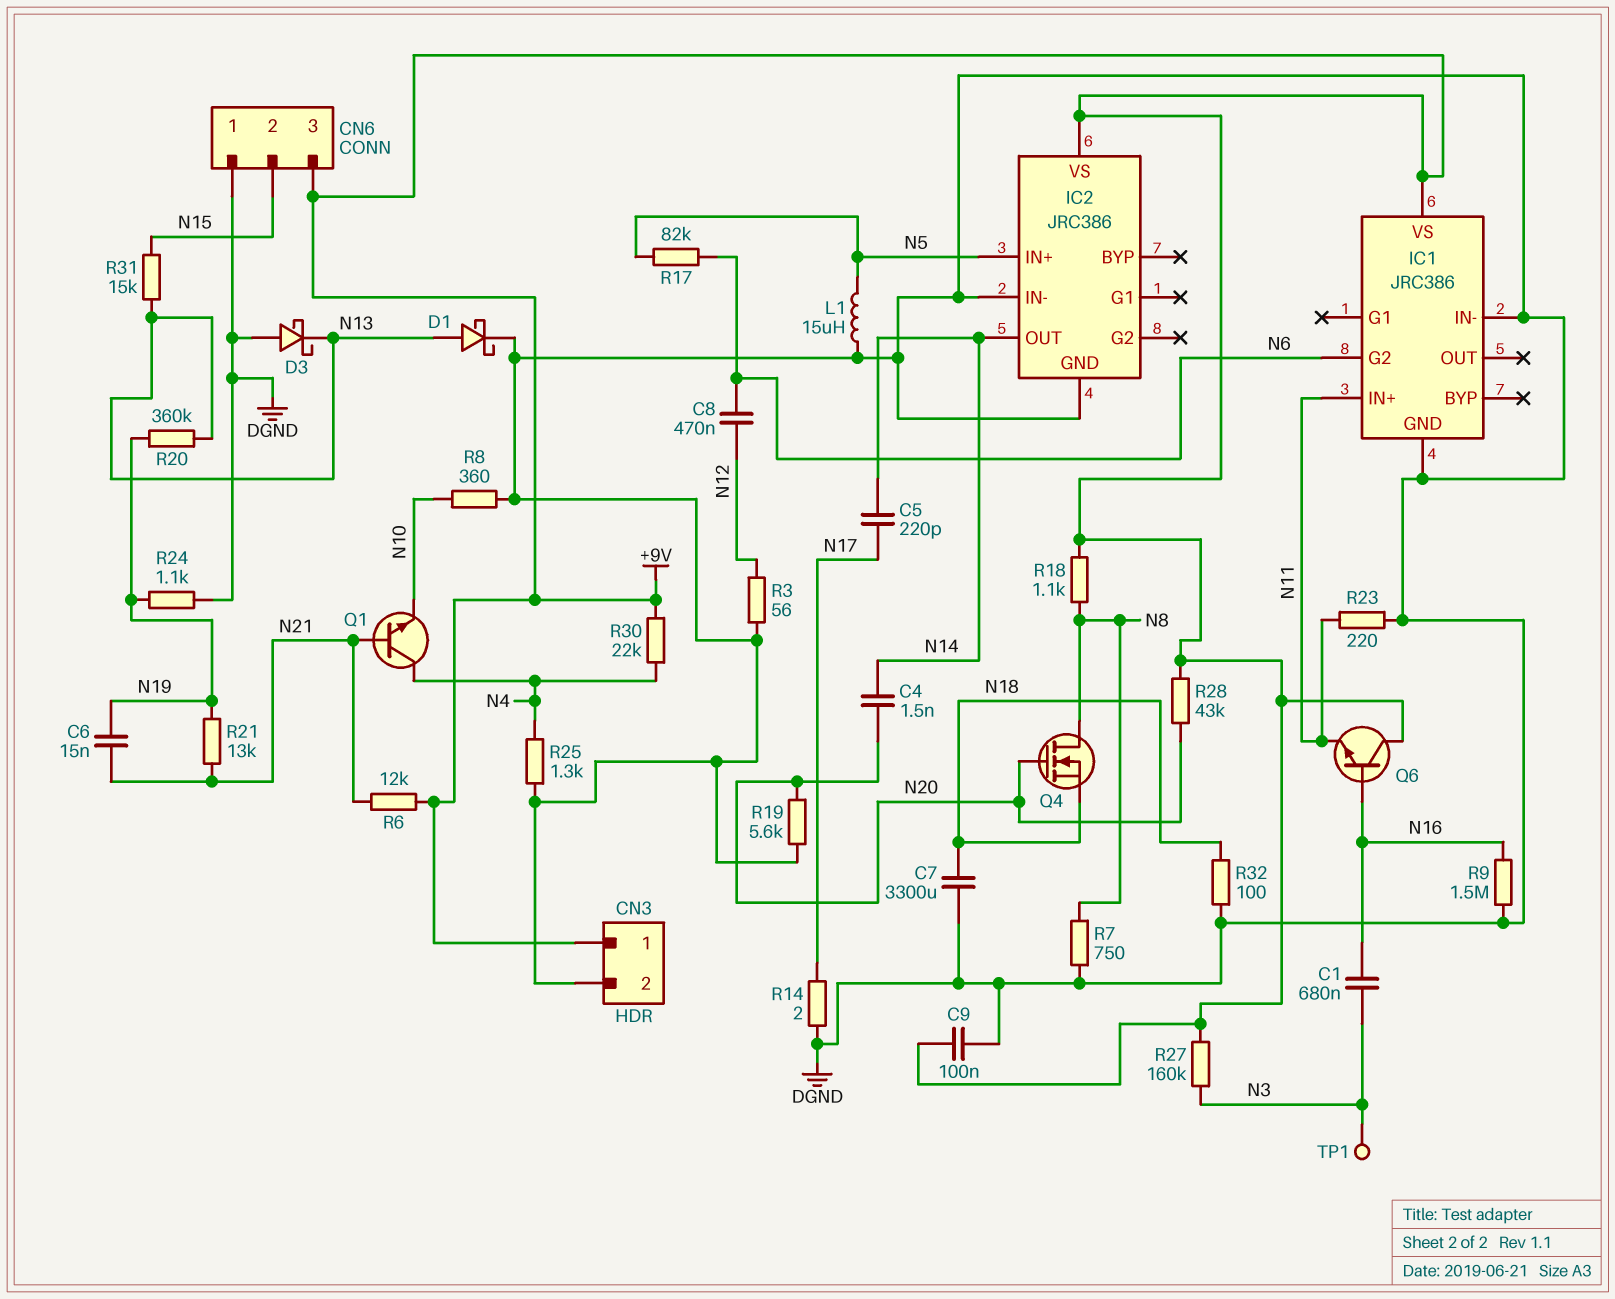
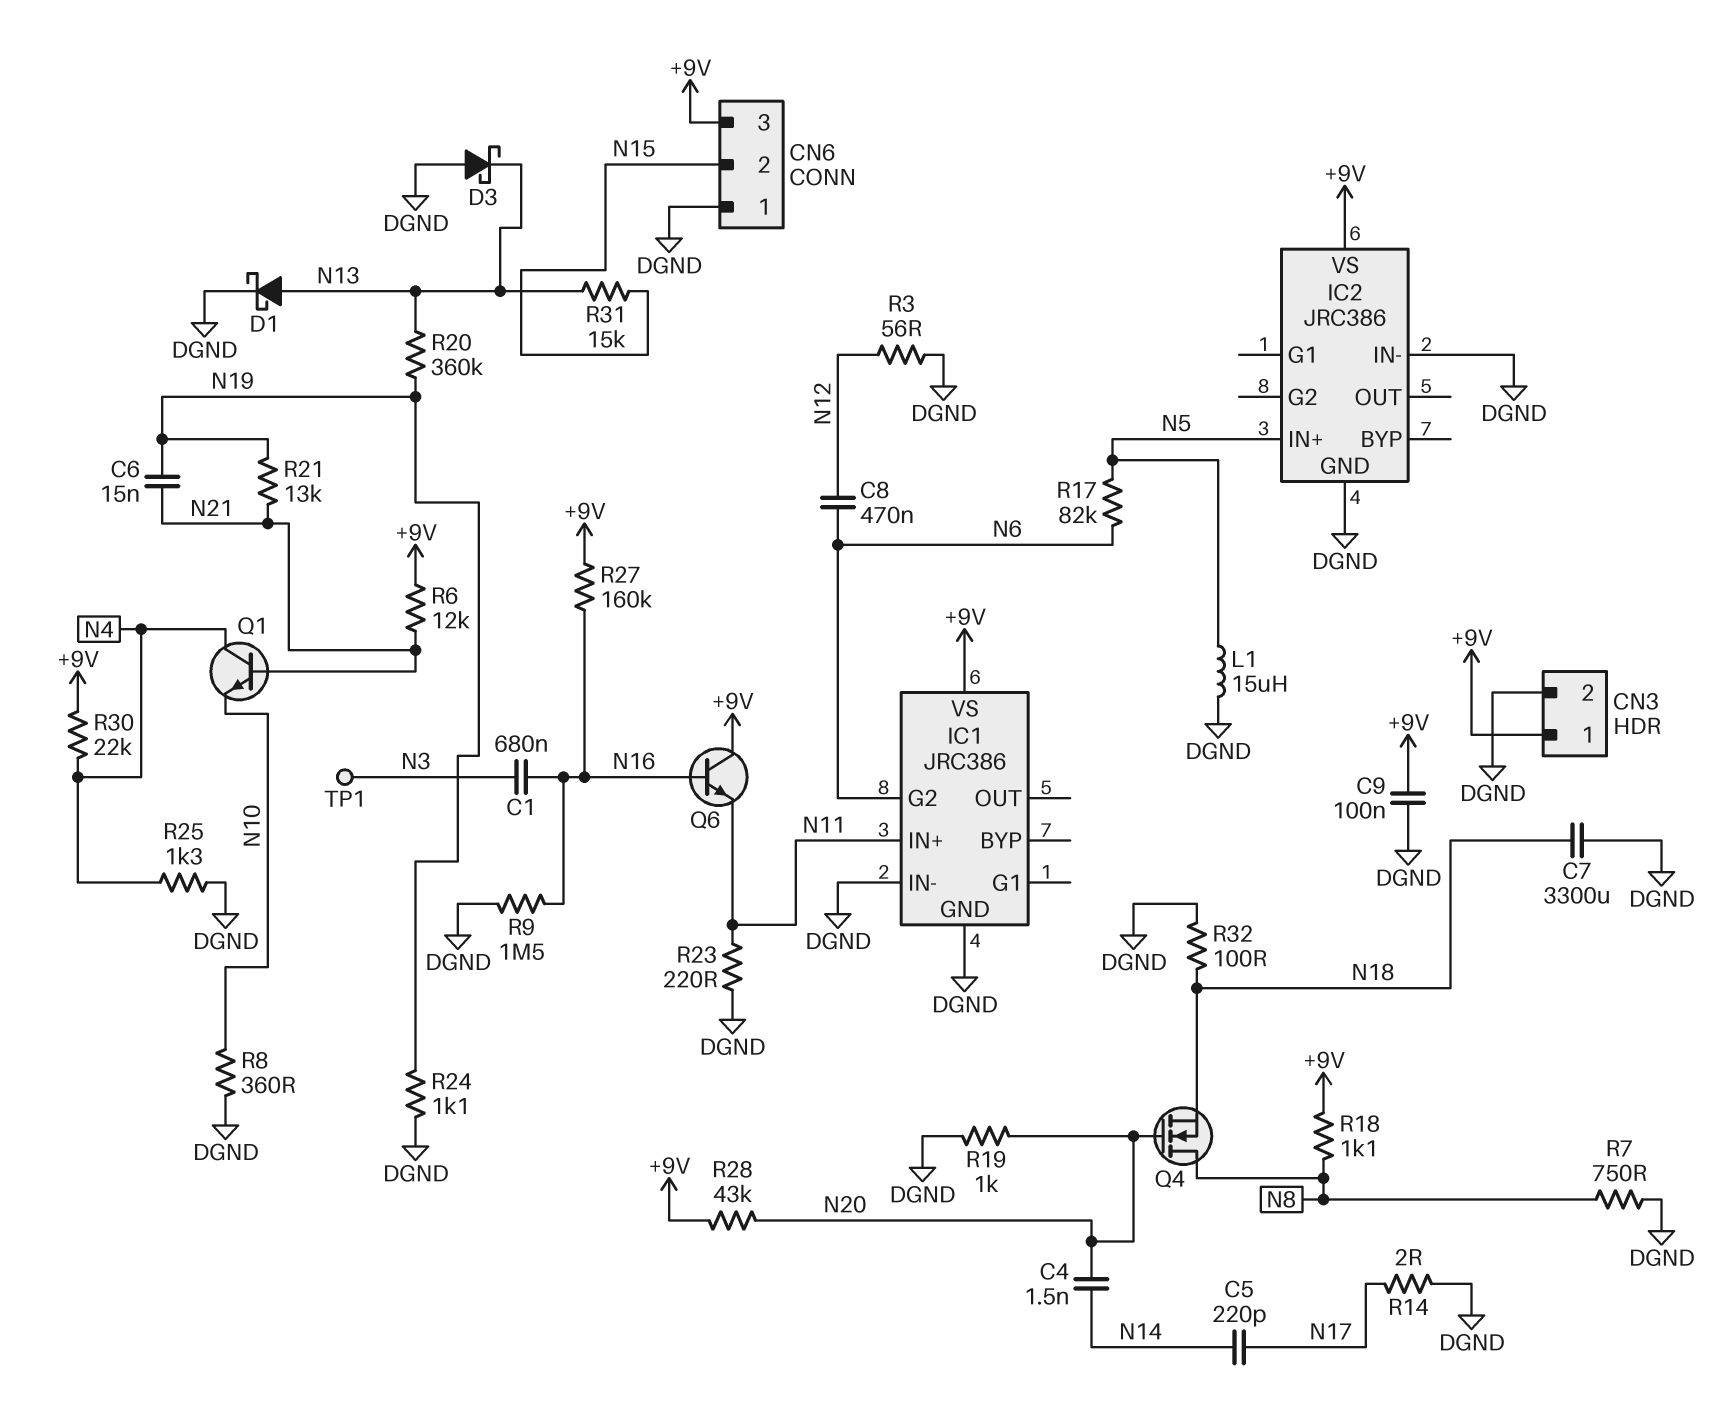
IC2 pin OUT: N14 -> none
R19: 5.6k (DGND, N20) -> 1k (DGND, N20)
R27: 160k (+9V, N3) -> 160k (+9V, N16)

